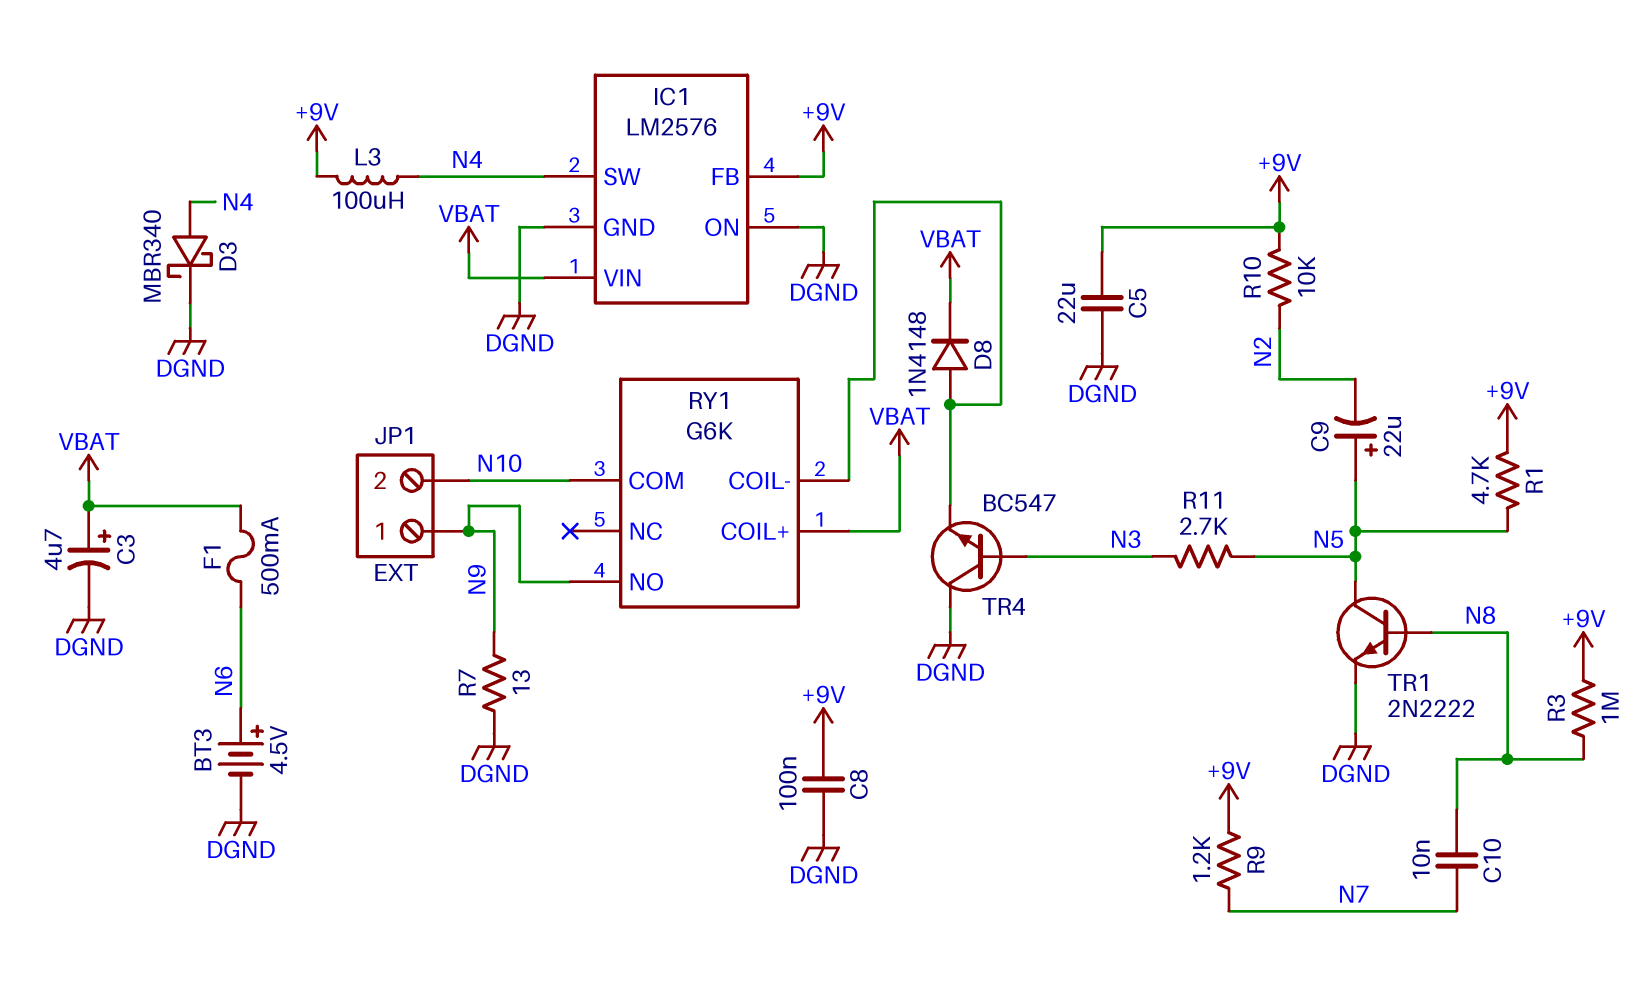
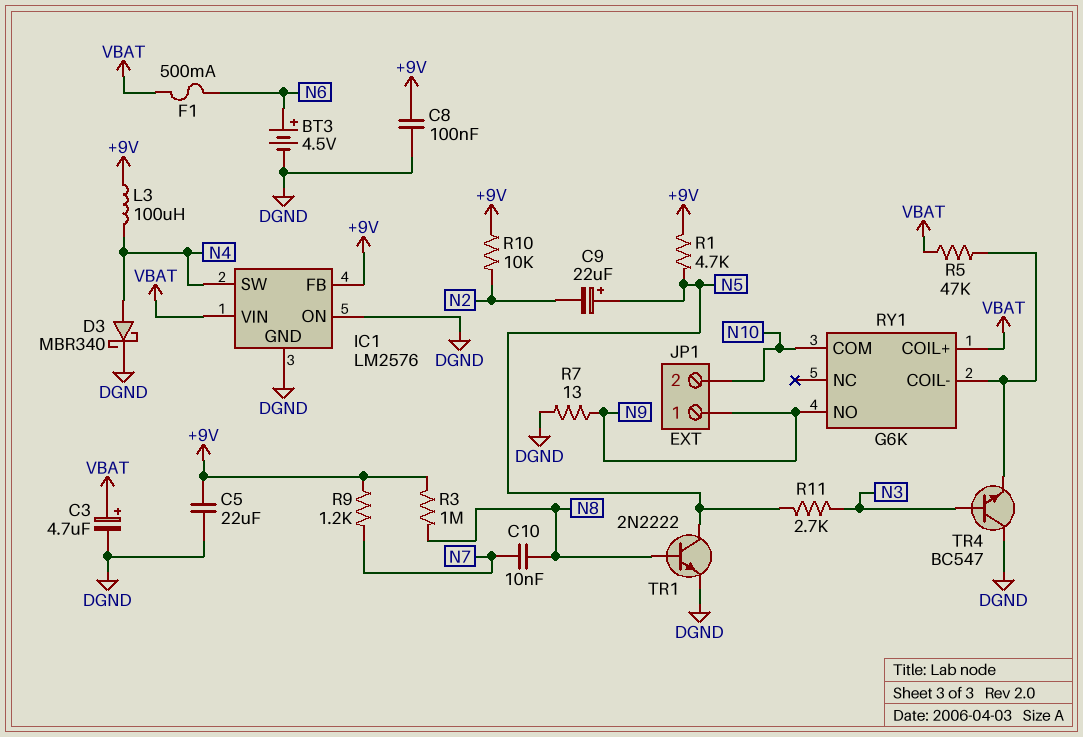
D8: diode 1N4148 (A RY1/COIL-, K VBAT) -> none
R5: none -> 47k (RY1/COIL-, VBAT)

